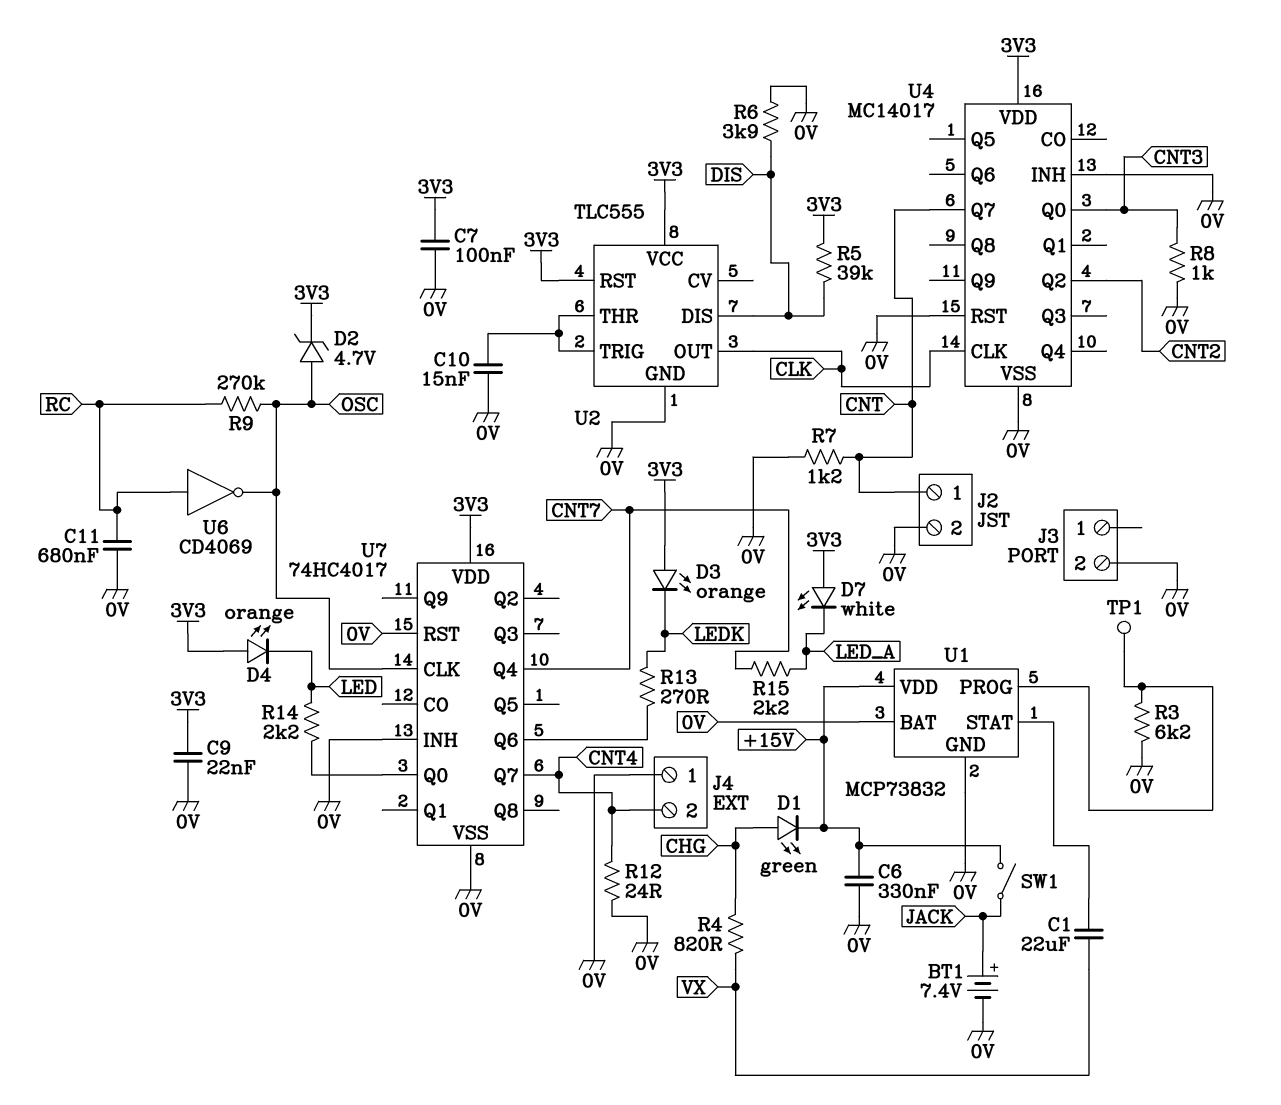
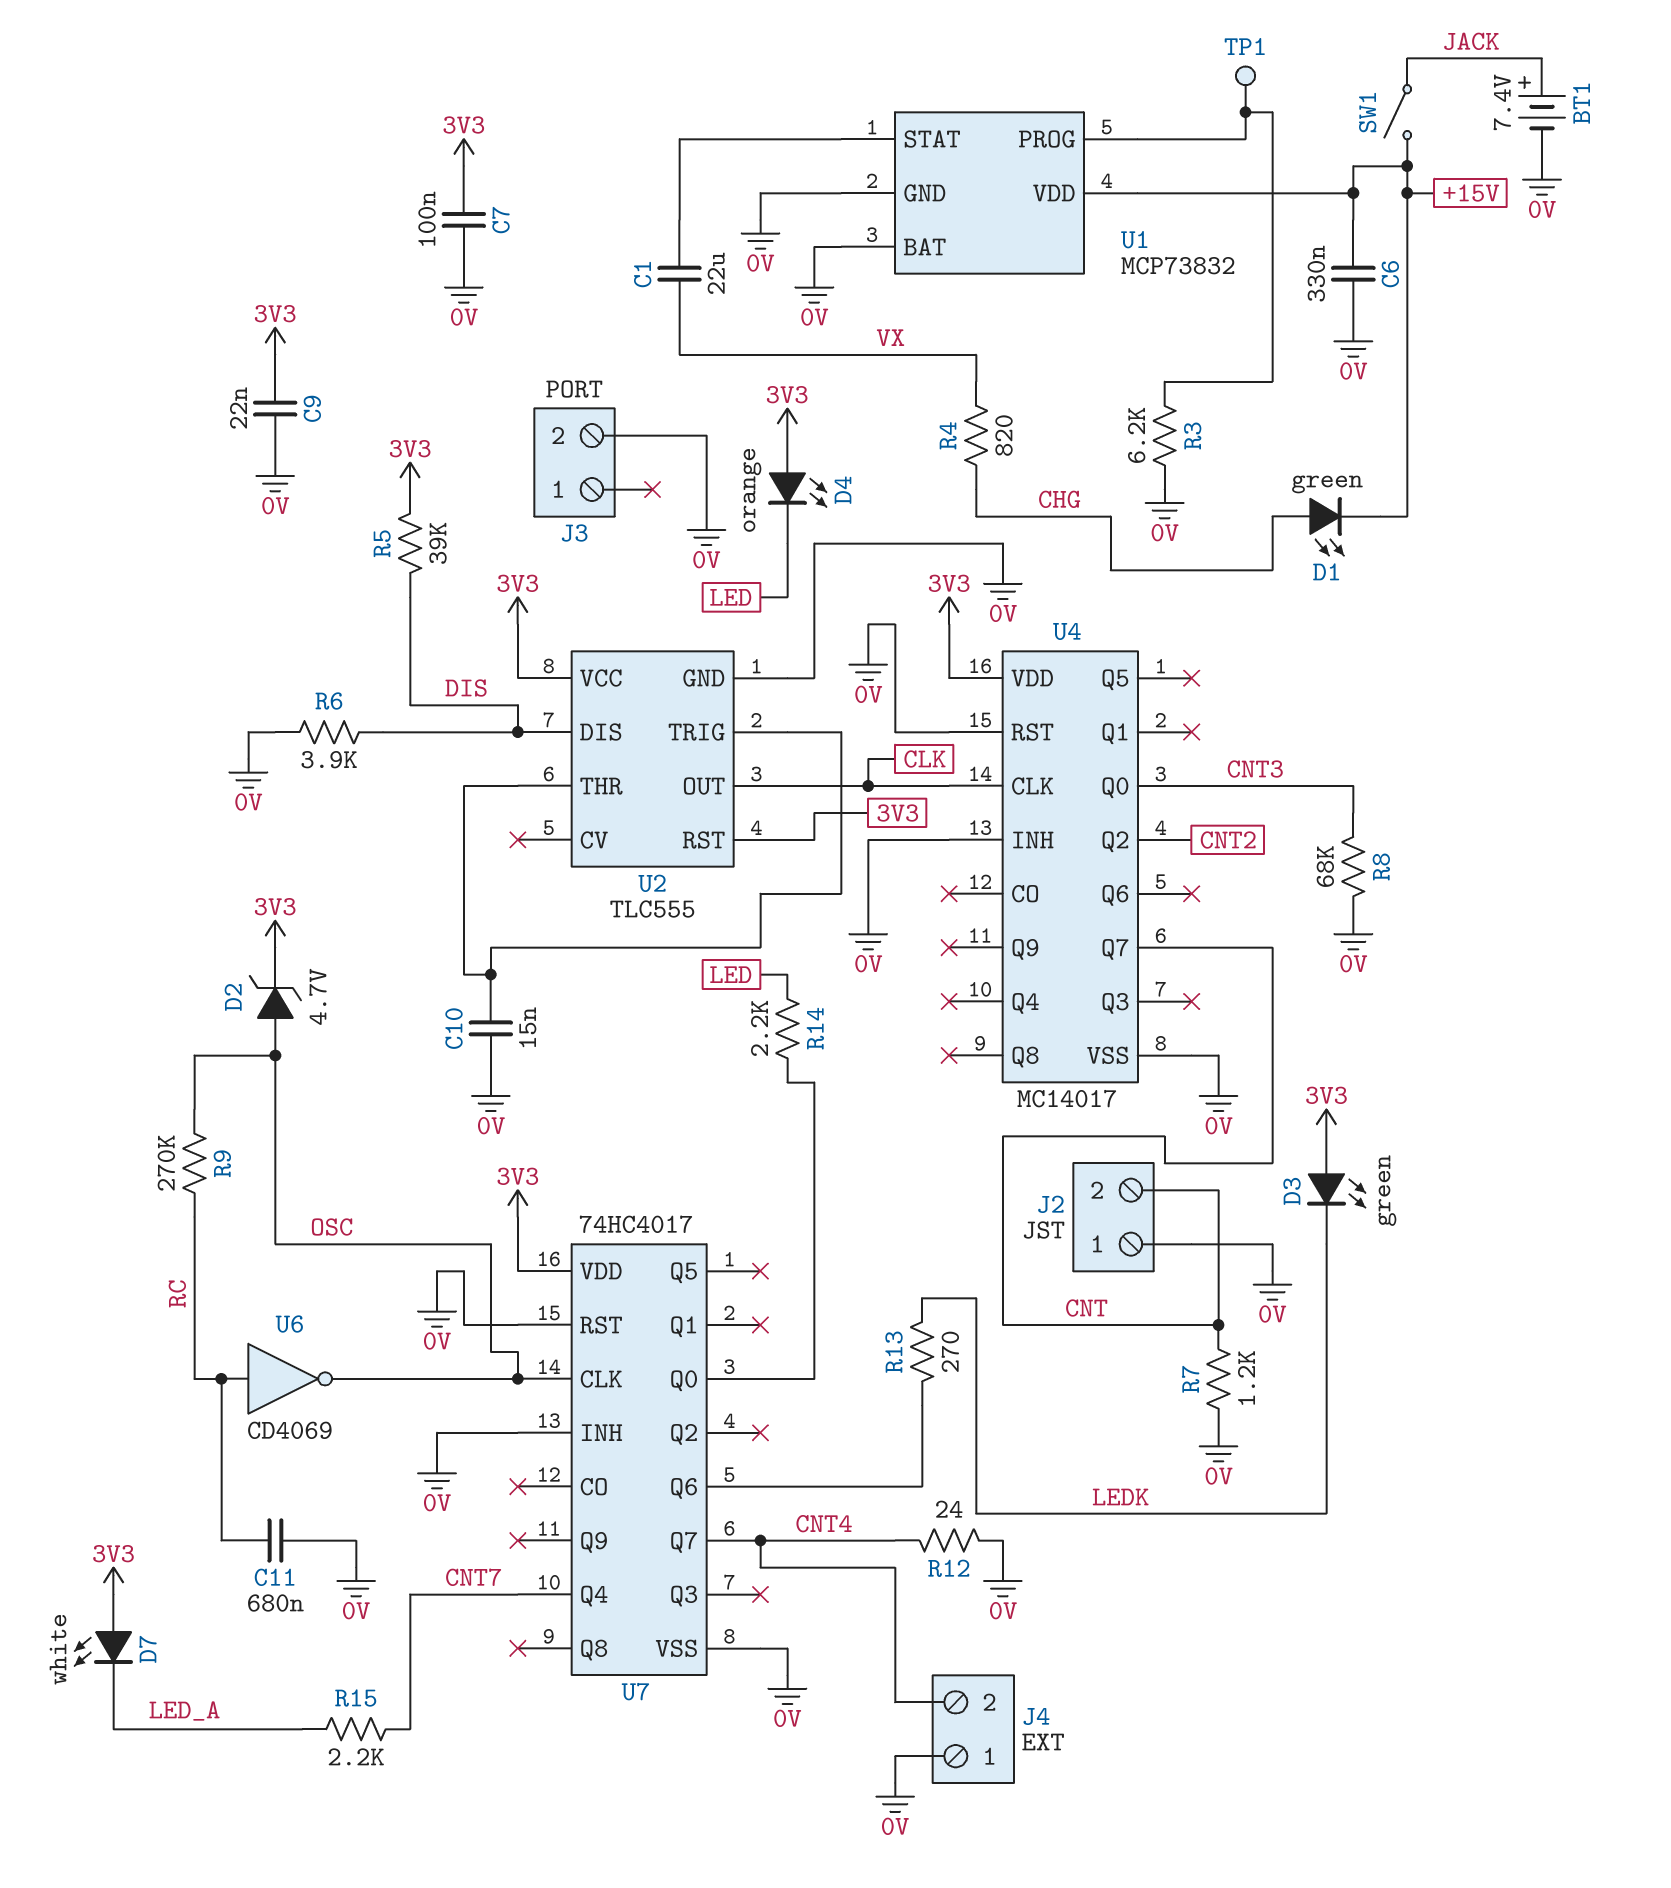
D3: LED orange (A 3V3, K LEDK) -> LED green (A 3V3, K LEDK)
J2 pin 1: CNT -> 0V
J2 pin 2: 0V -> CNT
R8: 1k (0V, CNT3) -> 68k (0V, CNT3)

